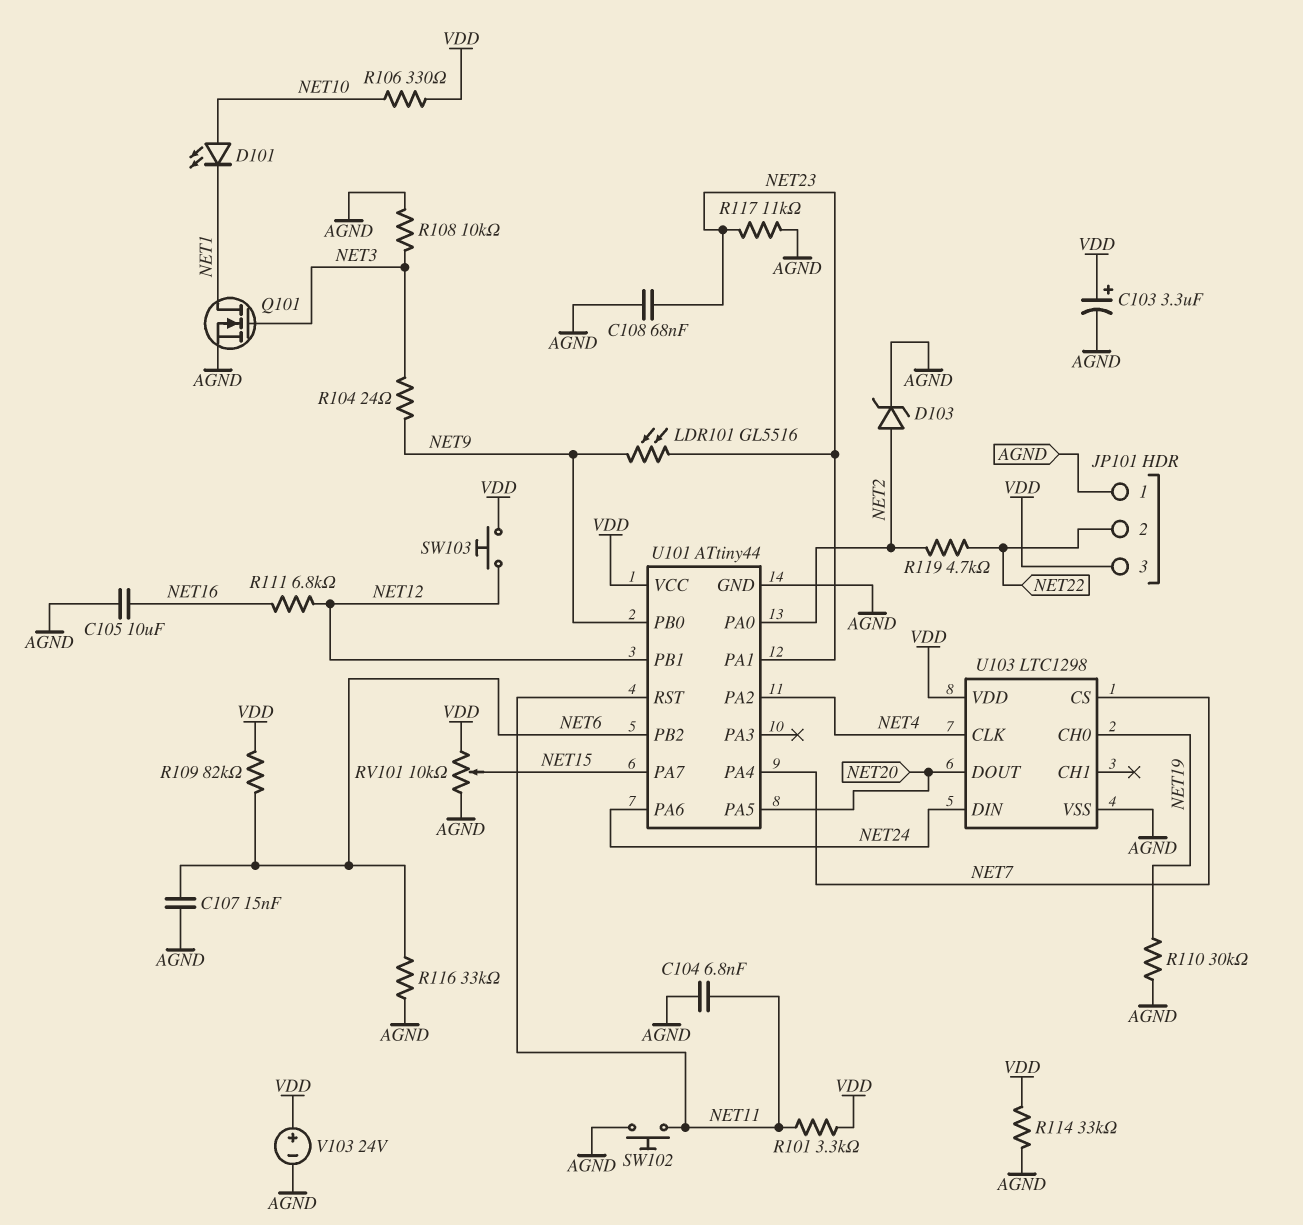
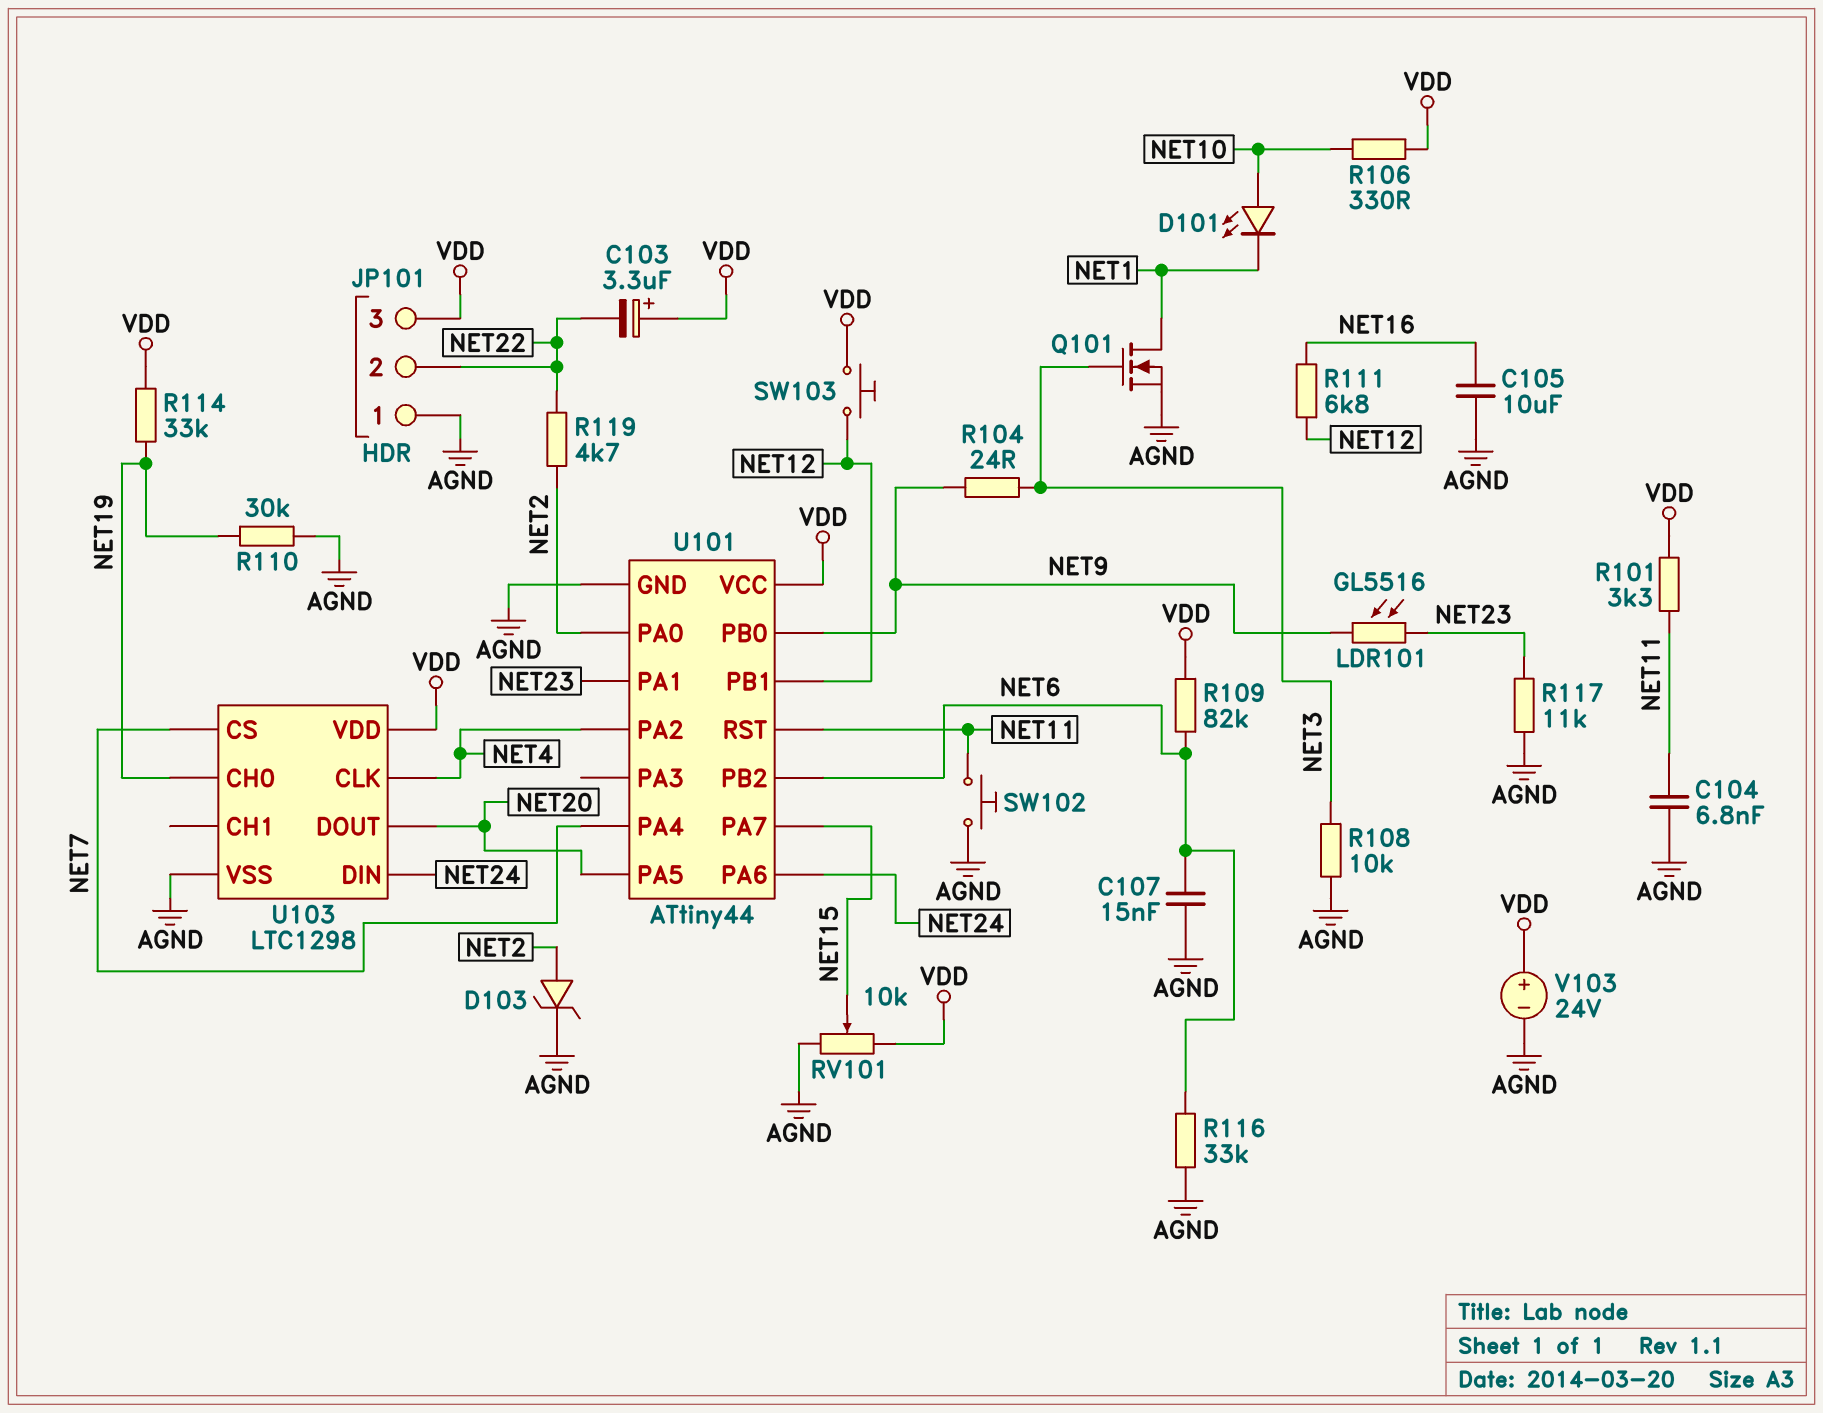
C103: 3.3uF (plus VDD, minus AGND) -> 3.3uF (plus VDD, minus NET22)
C108: 68nF (AGND, NET23) -> none
R114: 33k (AGND, VDD) -> 33k (NET19, VDD)

